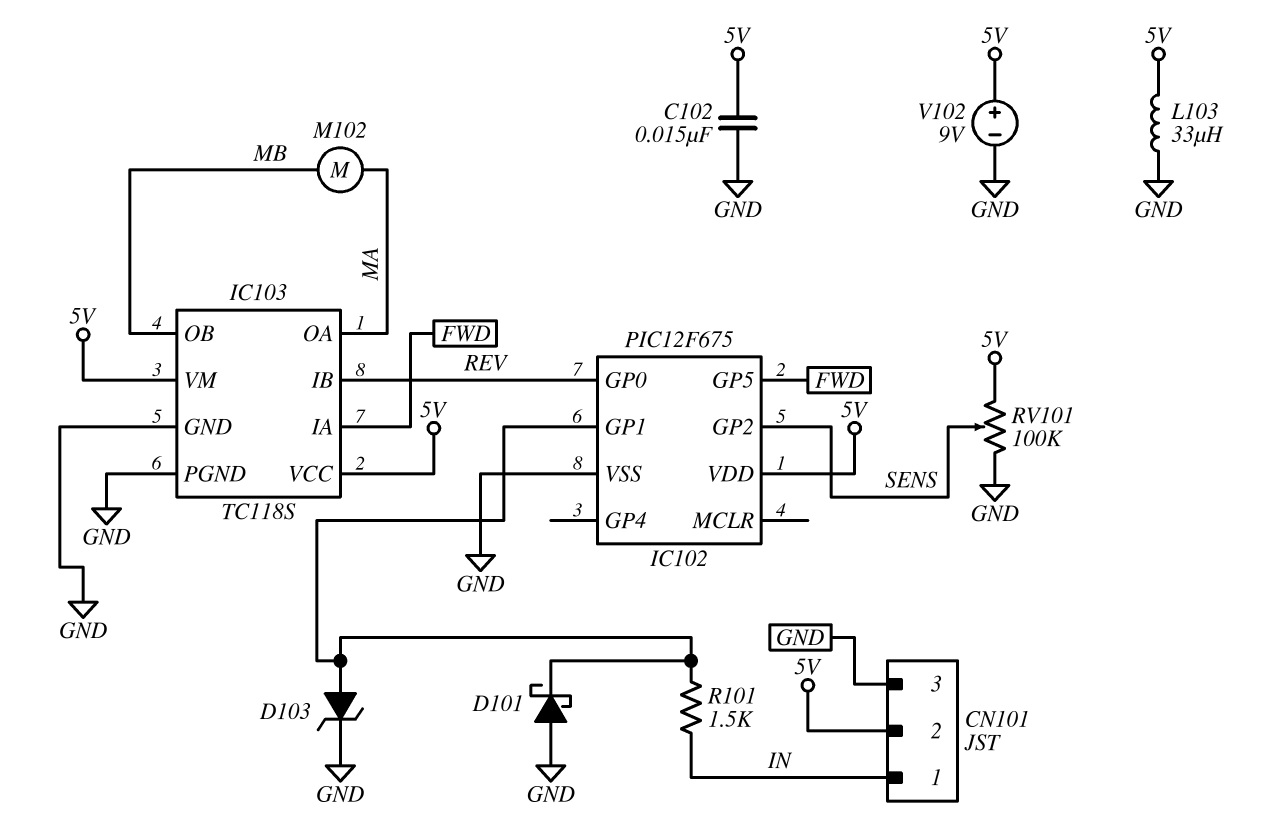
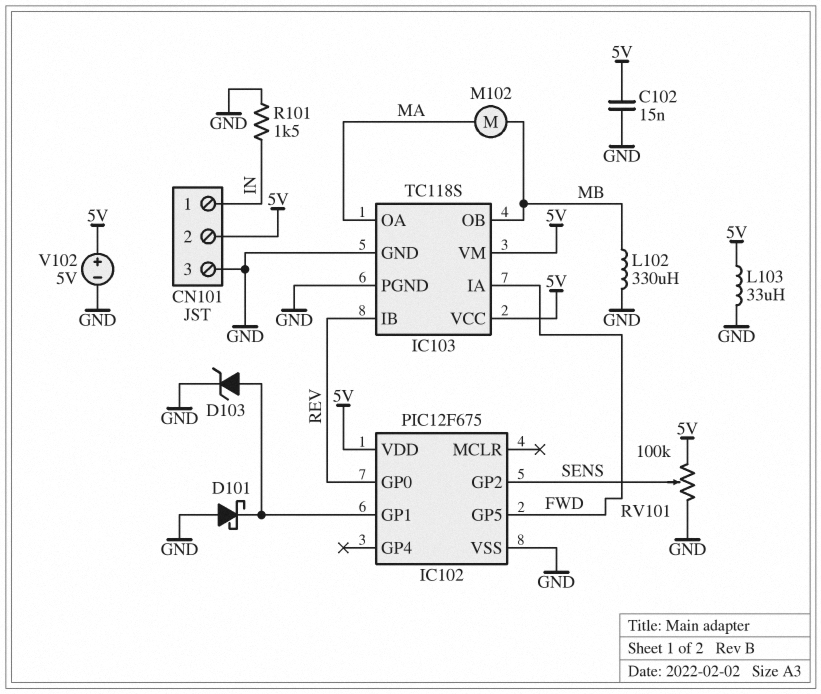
L102: none -> 330uH (GND, MB)
R101: 1.5k (IC102/GP1, IN) -> 1.5k (GND, IN)
V102: 9V (plus 5V, minus GND) -> 5V (plus 5V, minus GND)

